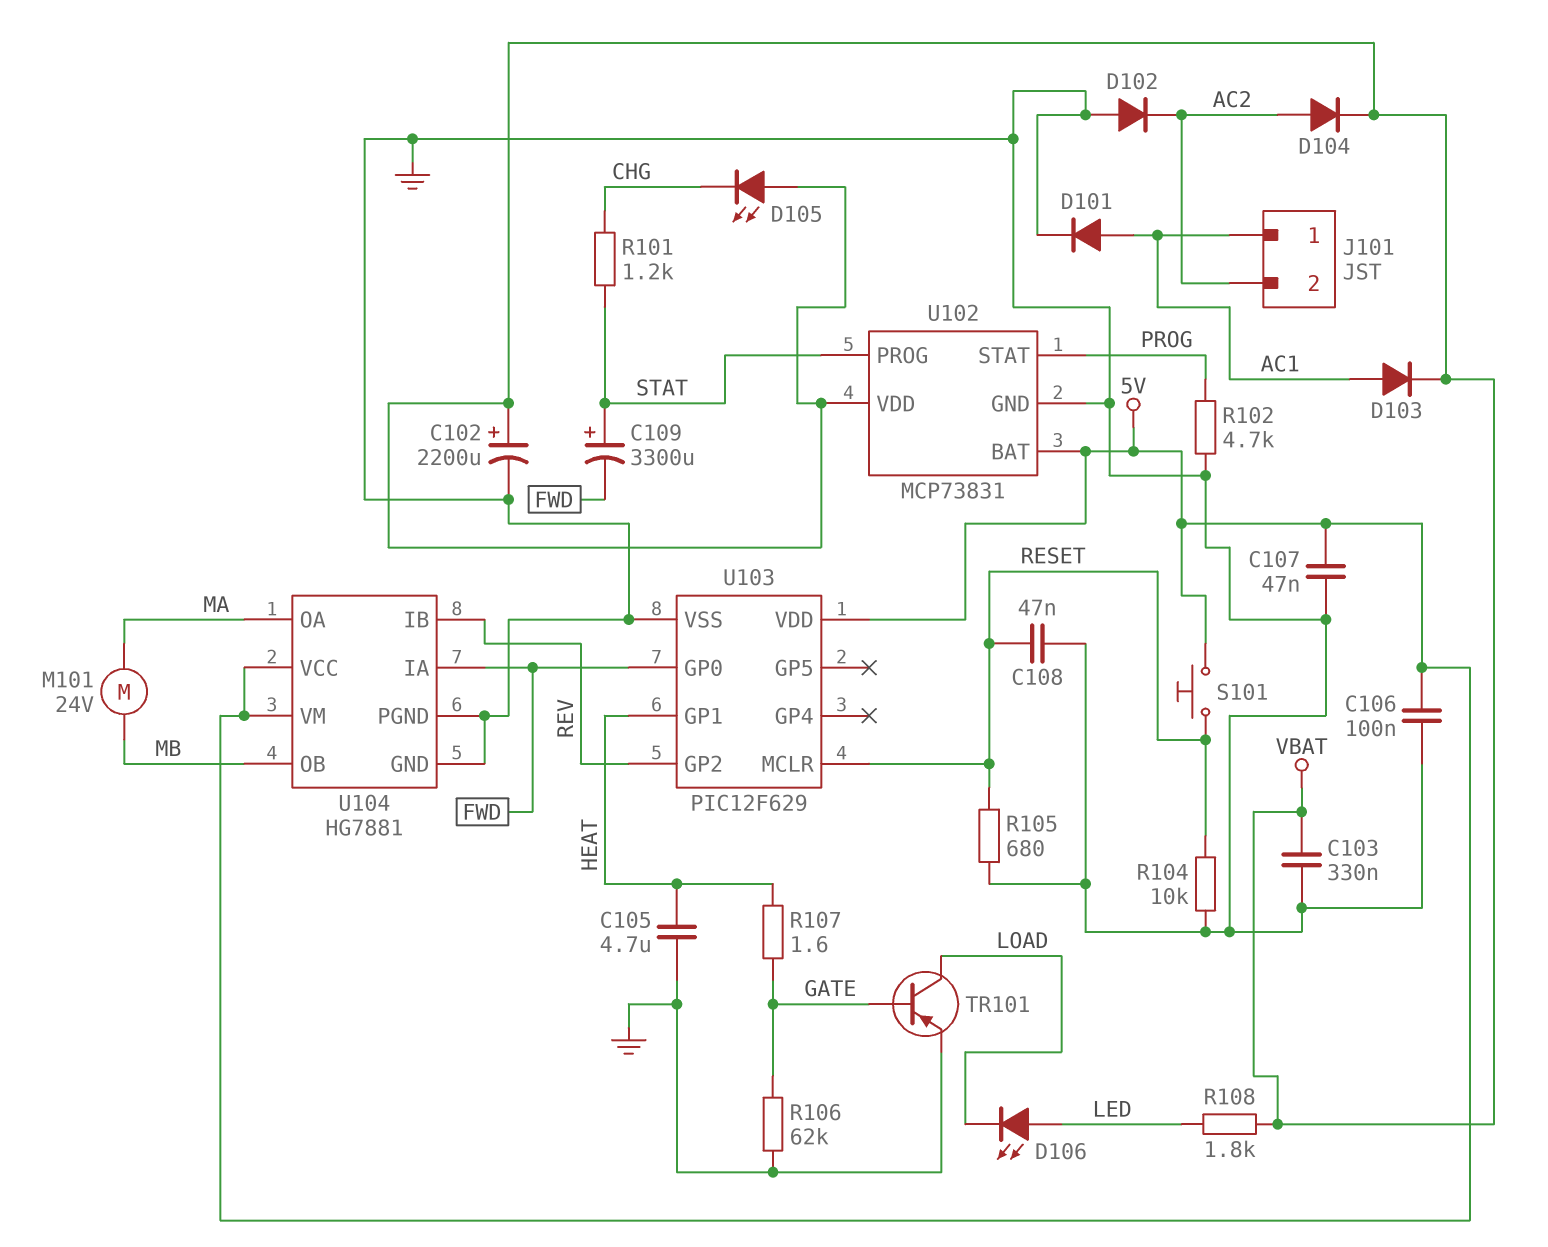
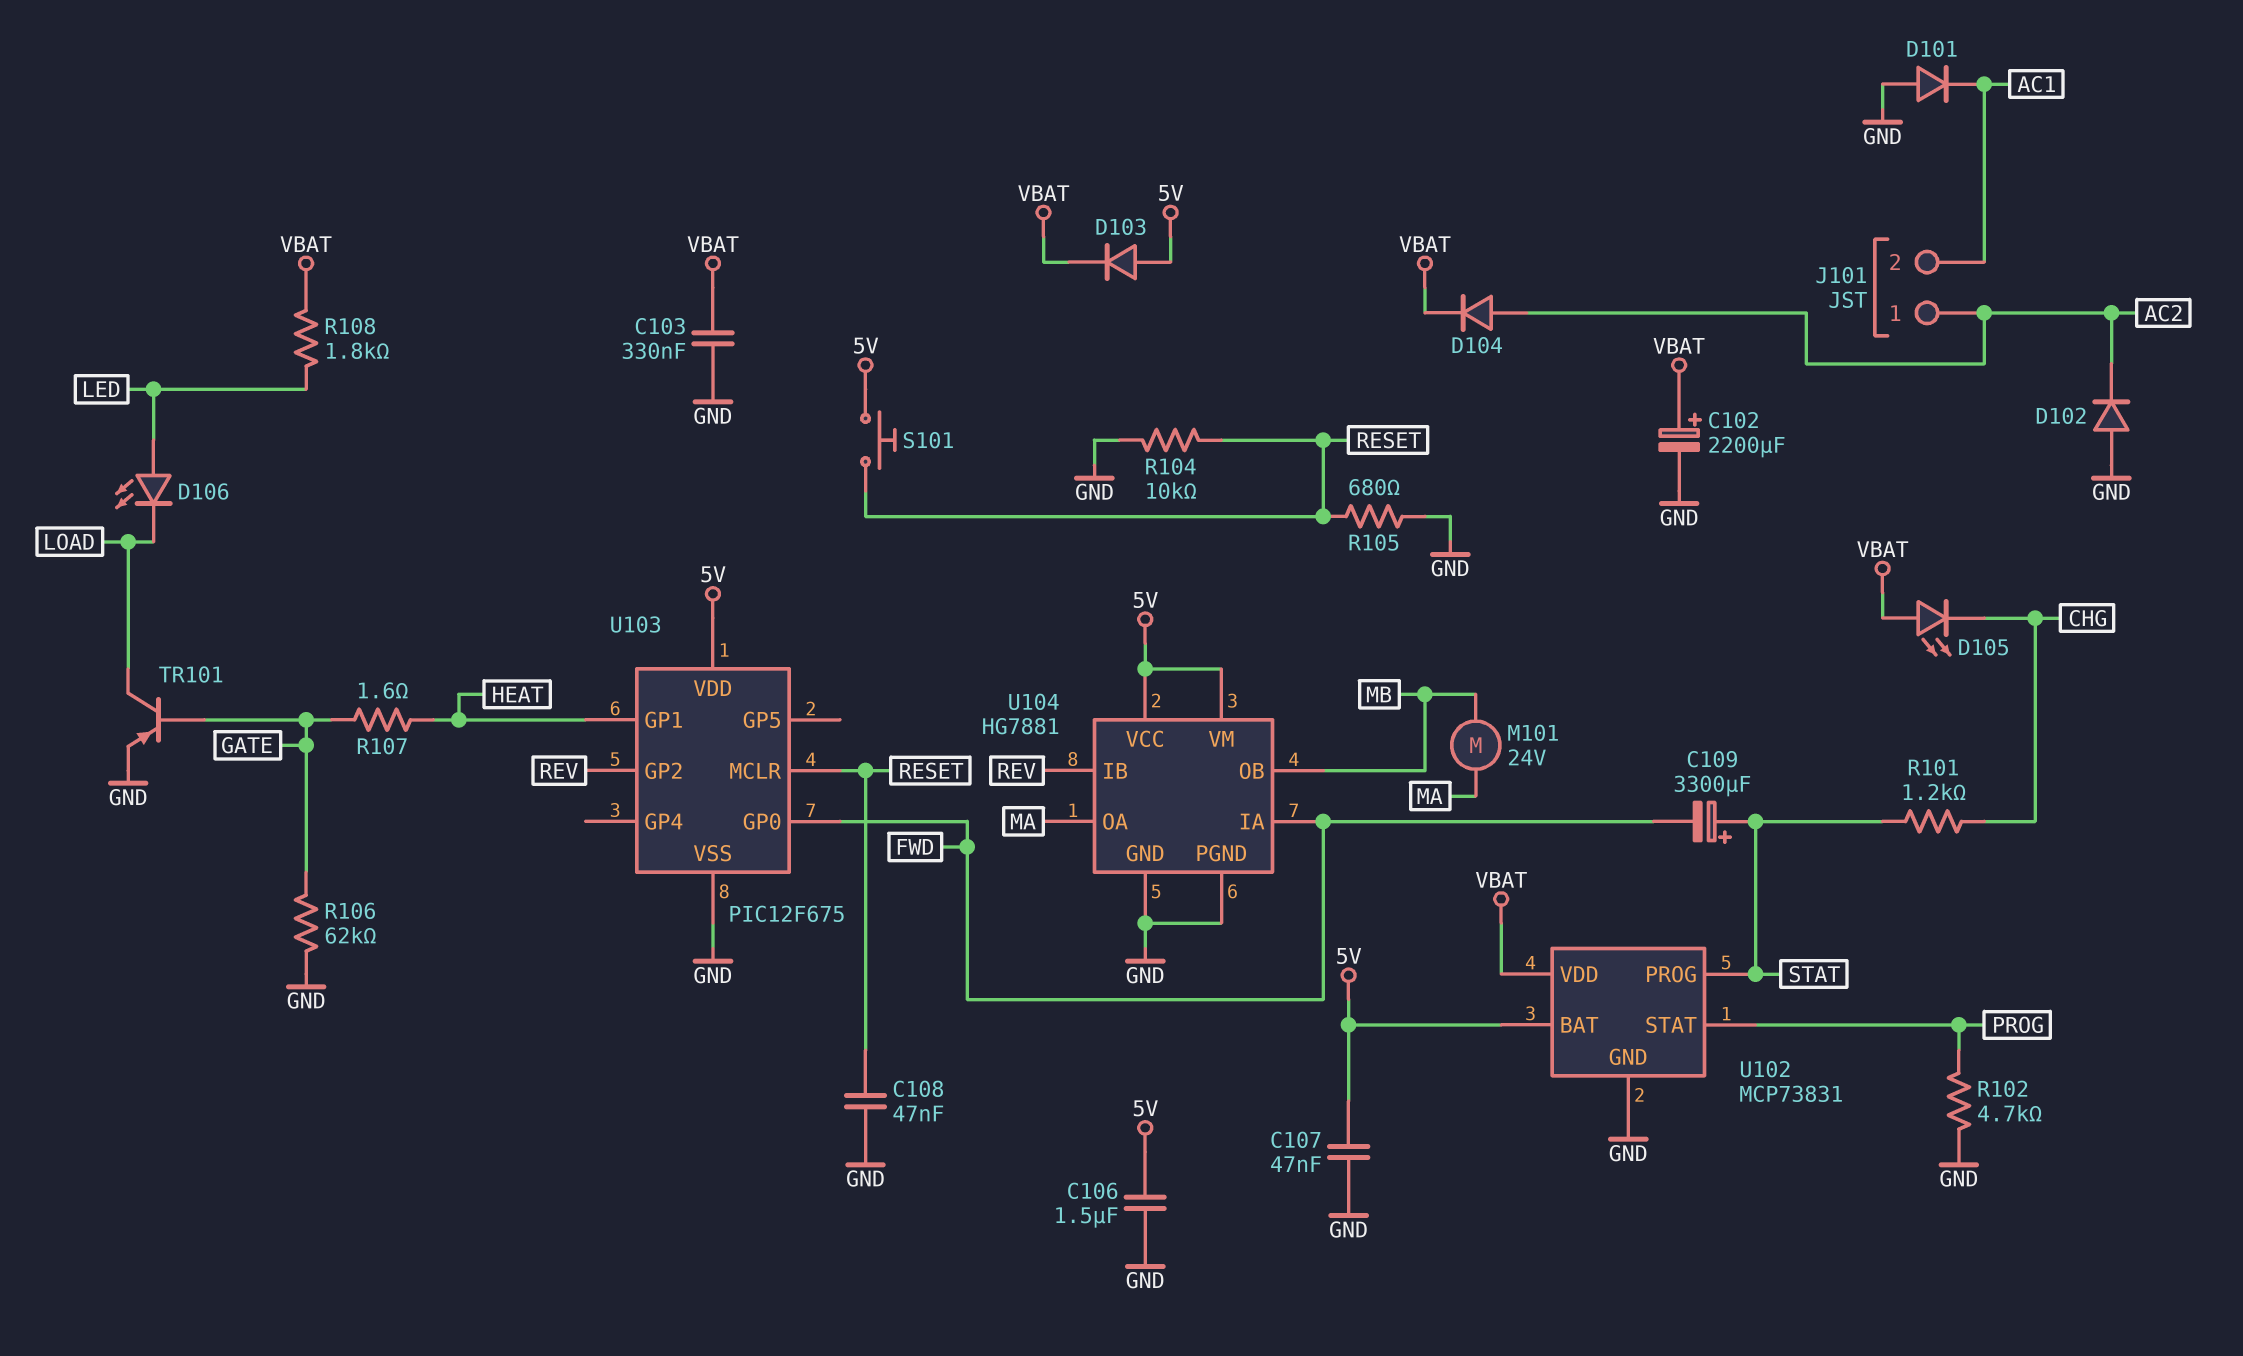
C105: 4.7uF (GND, HEAT) -> none
C106: 100nF (5V, GND) -> 1.5uF (5V, GND)
D101: diode (A AC1, K GND) -> diode (A GND, K AC1)
D103: diode (A AC1, K VBAT) -> diode (A 5V, K VBAT)
J101 pin 1: AC1 -> AC2
J101 pin 2: AC2 -> AC1
U103: PIC12F629 -> PIC12F675

